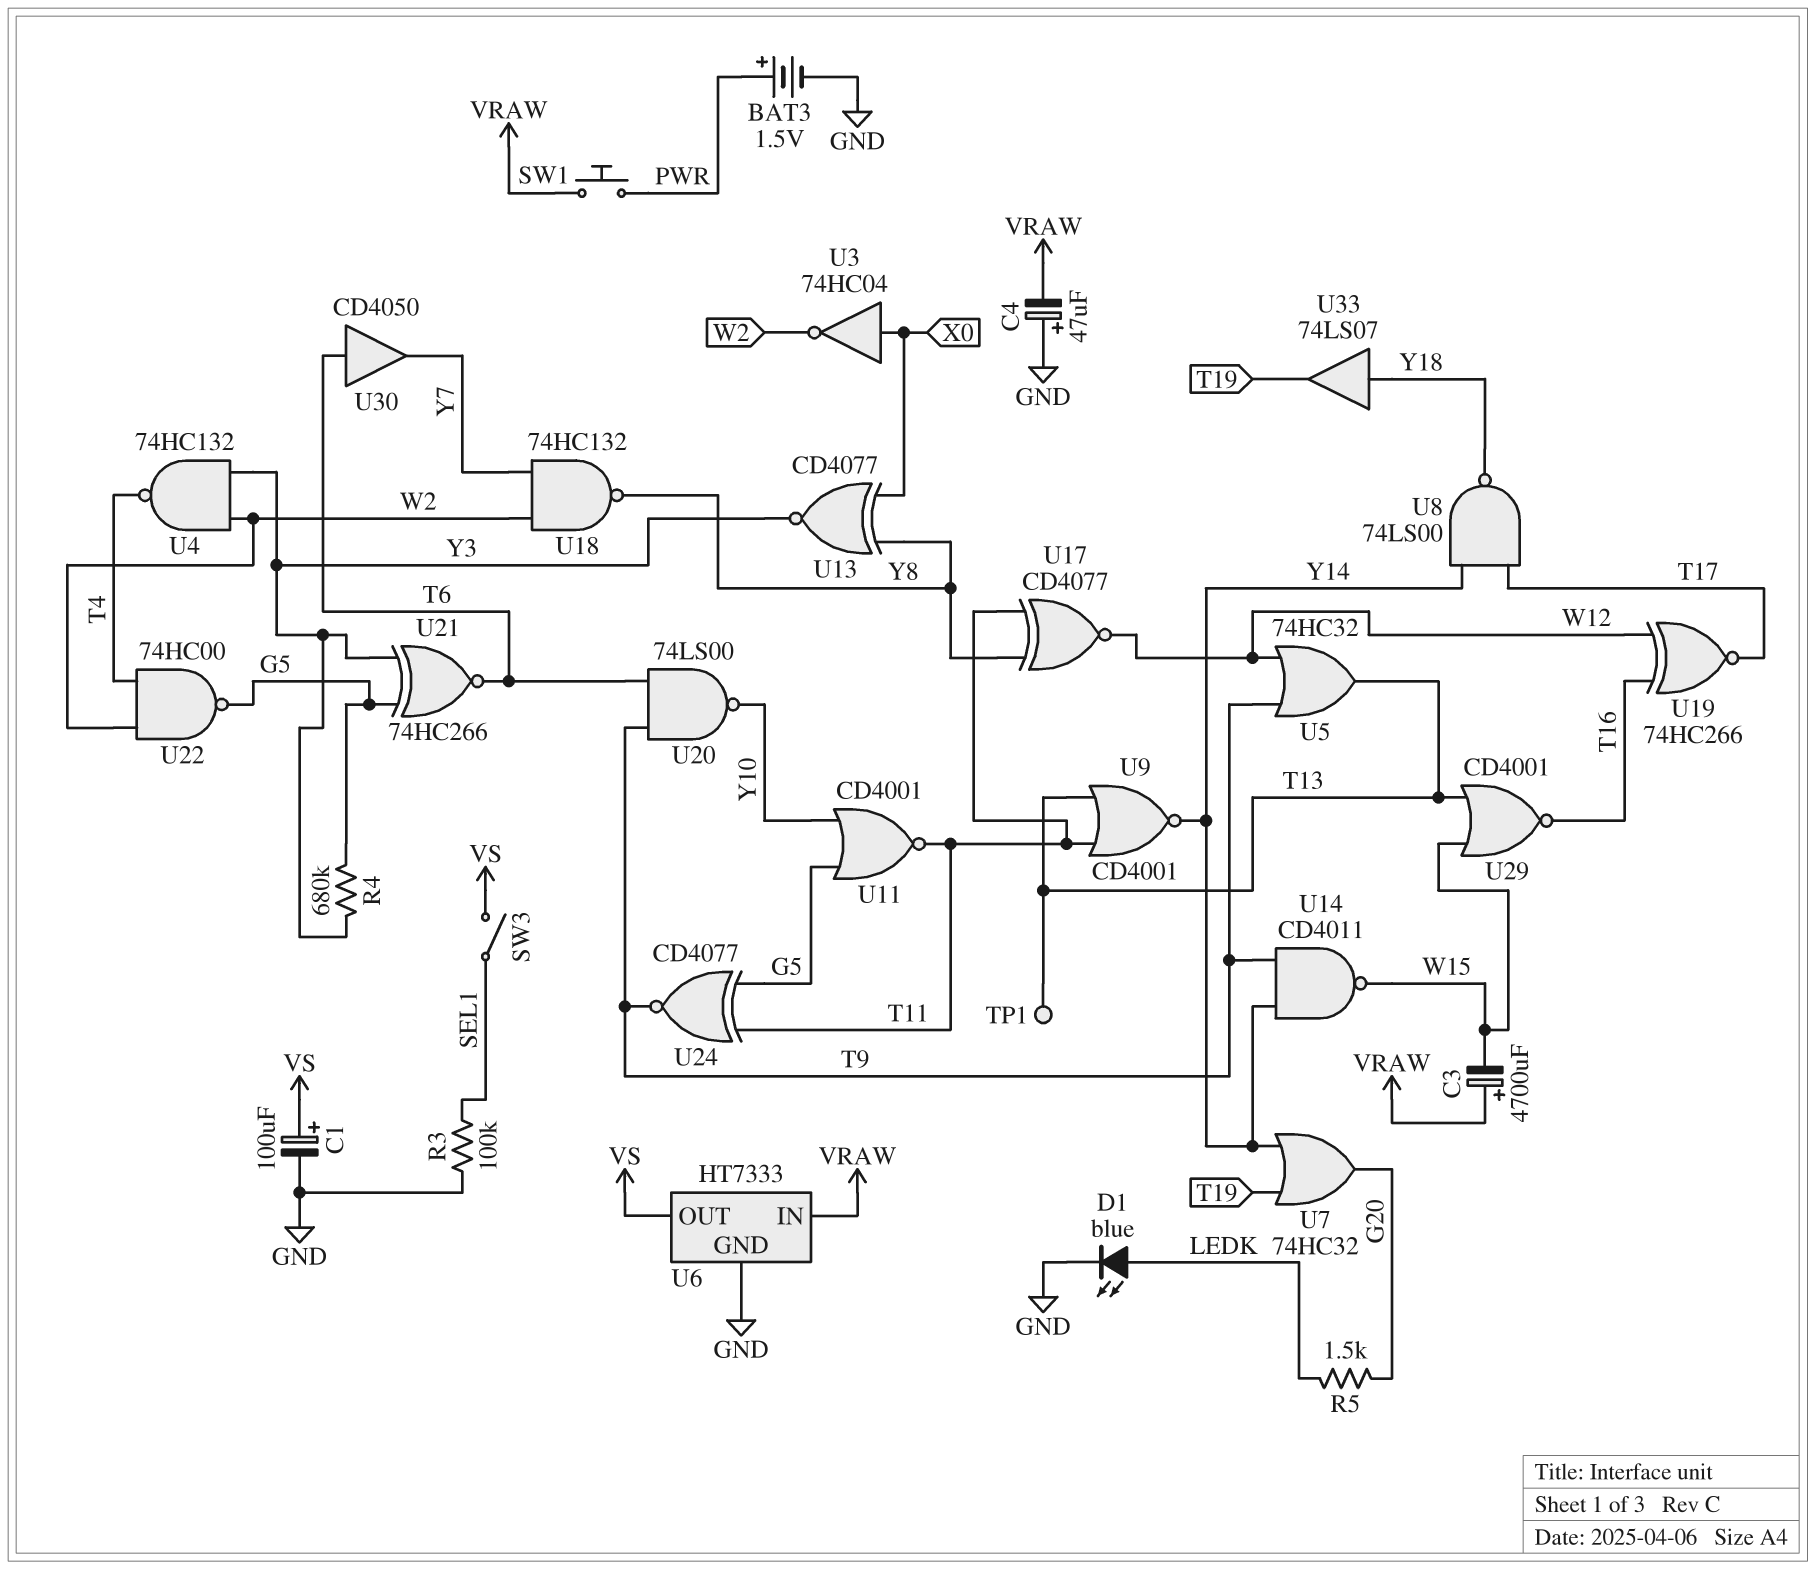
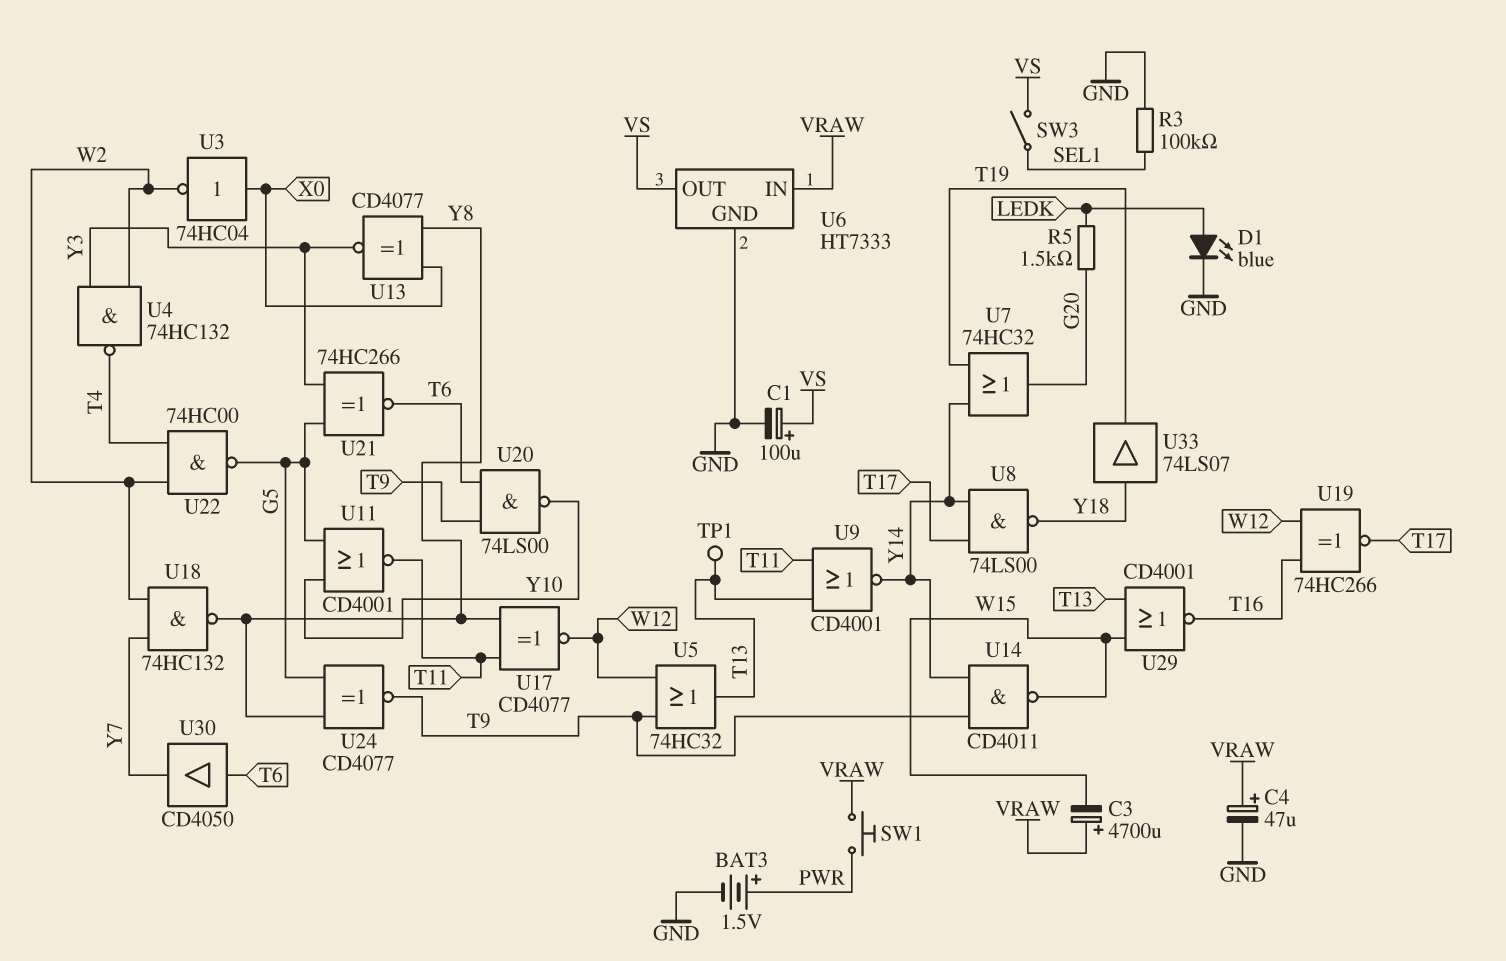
C4: 47uF (plus GND, minus VRAW) -> 47uF (plus VRAW, minus GND)
R4: 680k (G5, Y3) -> none
U24: XNOR CD4077 (in G5, in T11, out T9) -> XNOR CD4077 (in G5, in Y8, out T9)

